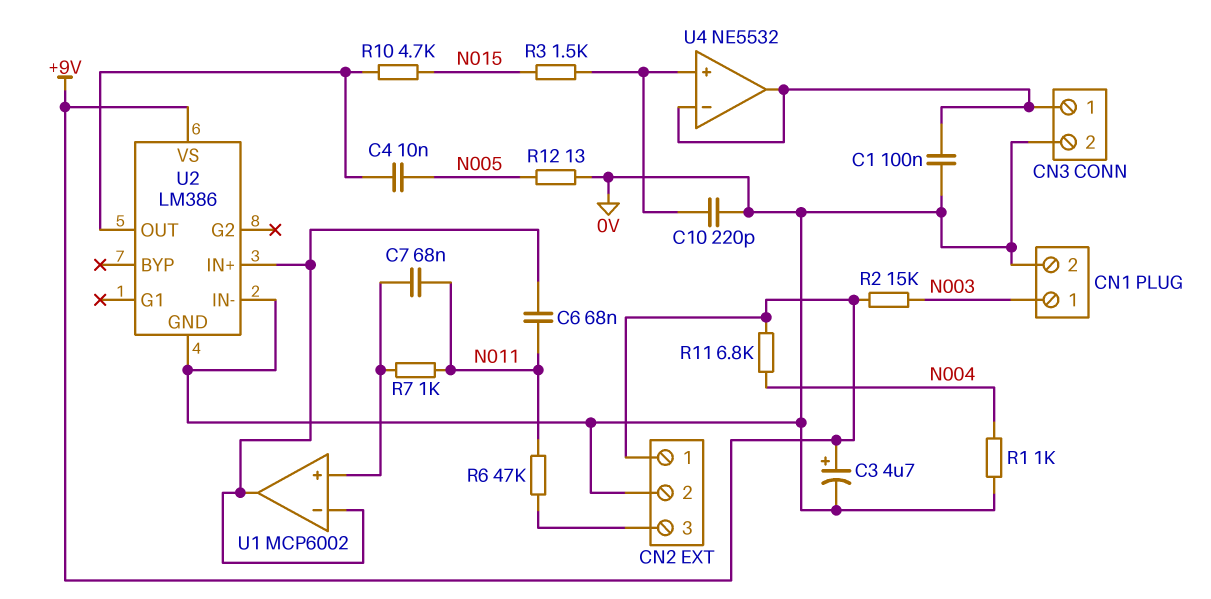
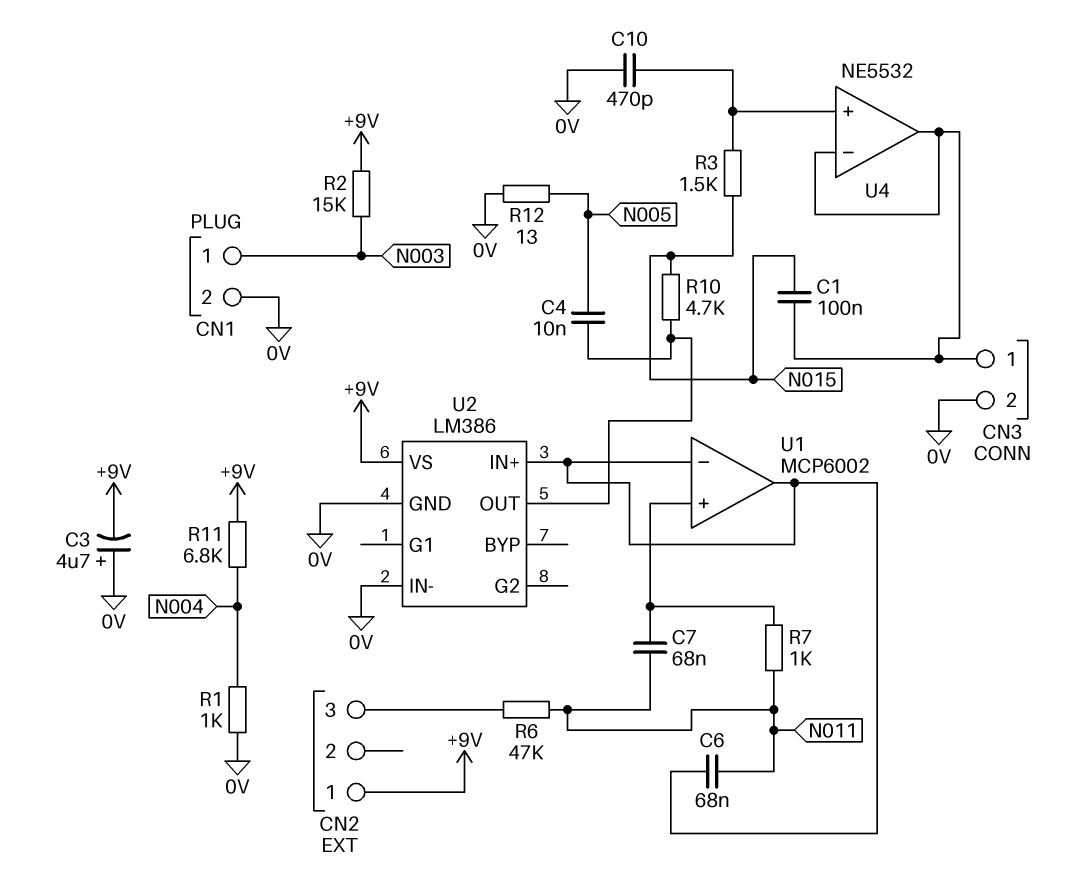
C1: 100nF (0V, CN3/1) -> 100nF (CN3/1, N015)
C3: 4.7uF (plus +9V, minus 0V) -> 4.7uF (plus 0V, minus +9V)
C10: 220pF (0V, U4/in+) -> 470pF (0V, U4/in+)
CN2 pin 2: 0V -> none

